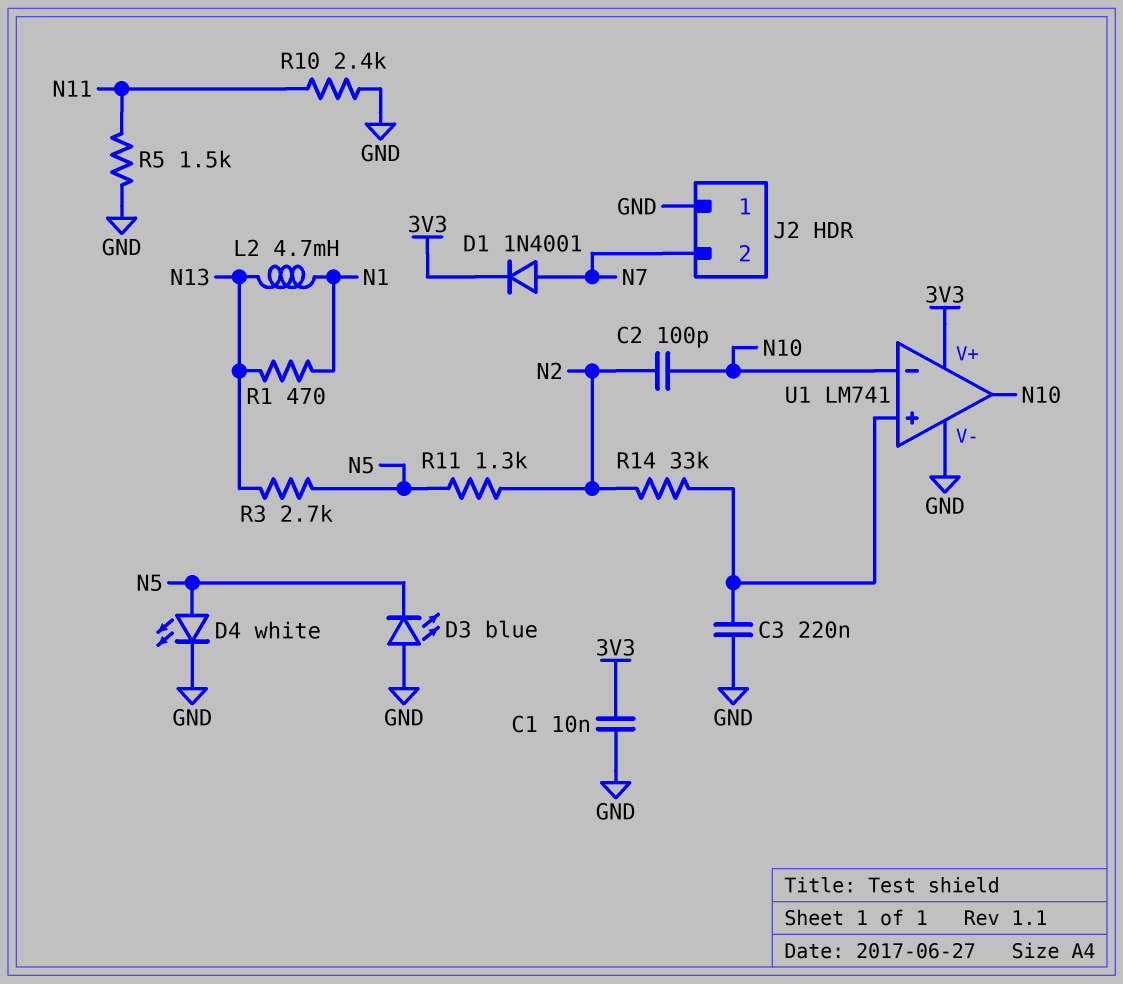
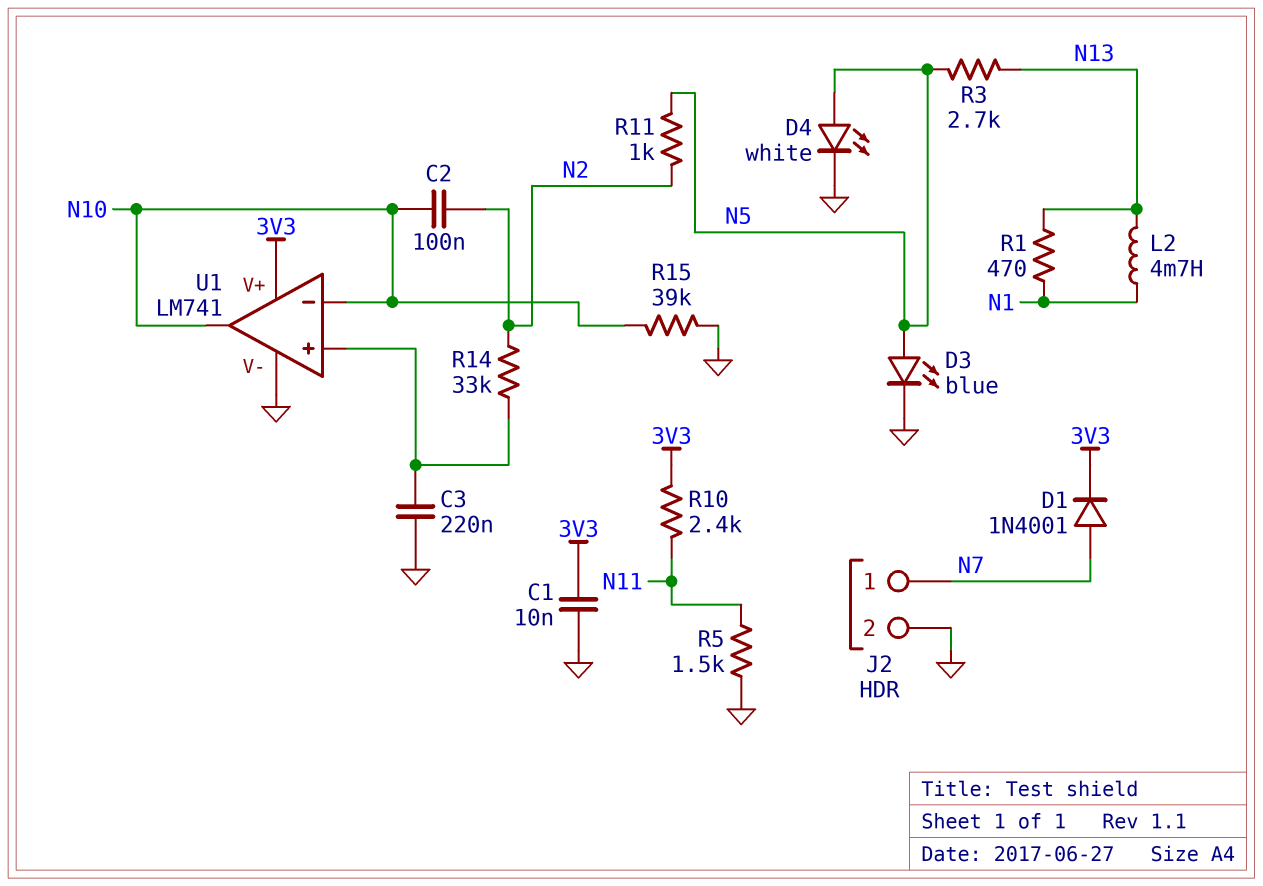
C2: 100pF (N2, N10) -> 100nF (N2, N10)
D3: LED blue (A GND, K N5) -> LED blue (A N5, K GND)
J2 pin 1: GND -> N7
J2 pin 2: N7 -> GND
R10: 2.4k (GND, N11) -> 2.4k (3V3, N11)
R11: 1.3k (N2, N5) -> 1k (N2, N5)
R15: none -> 39k (GND, N10)

